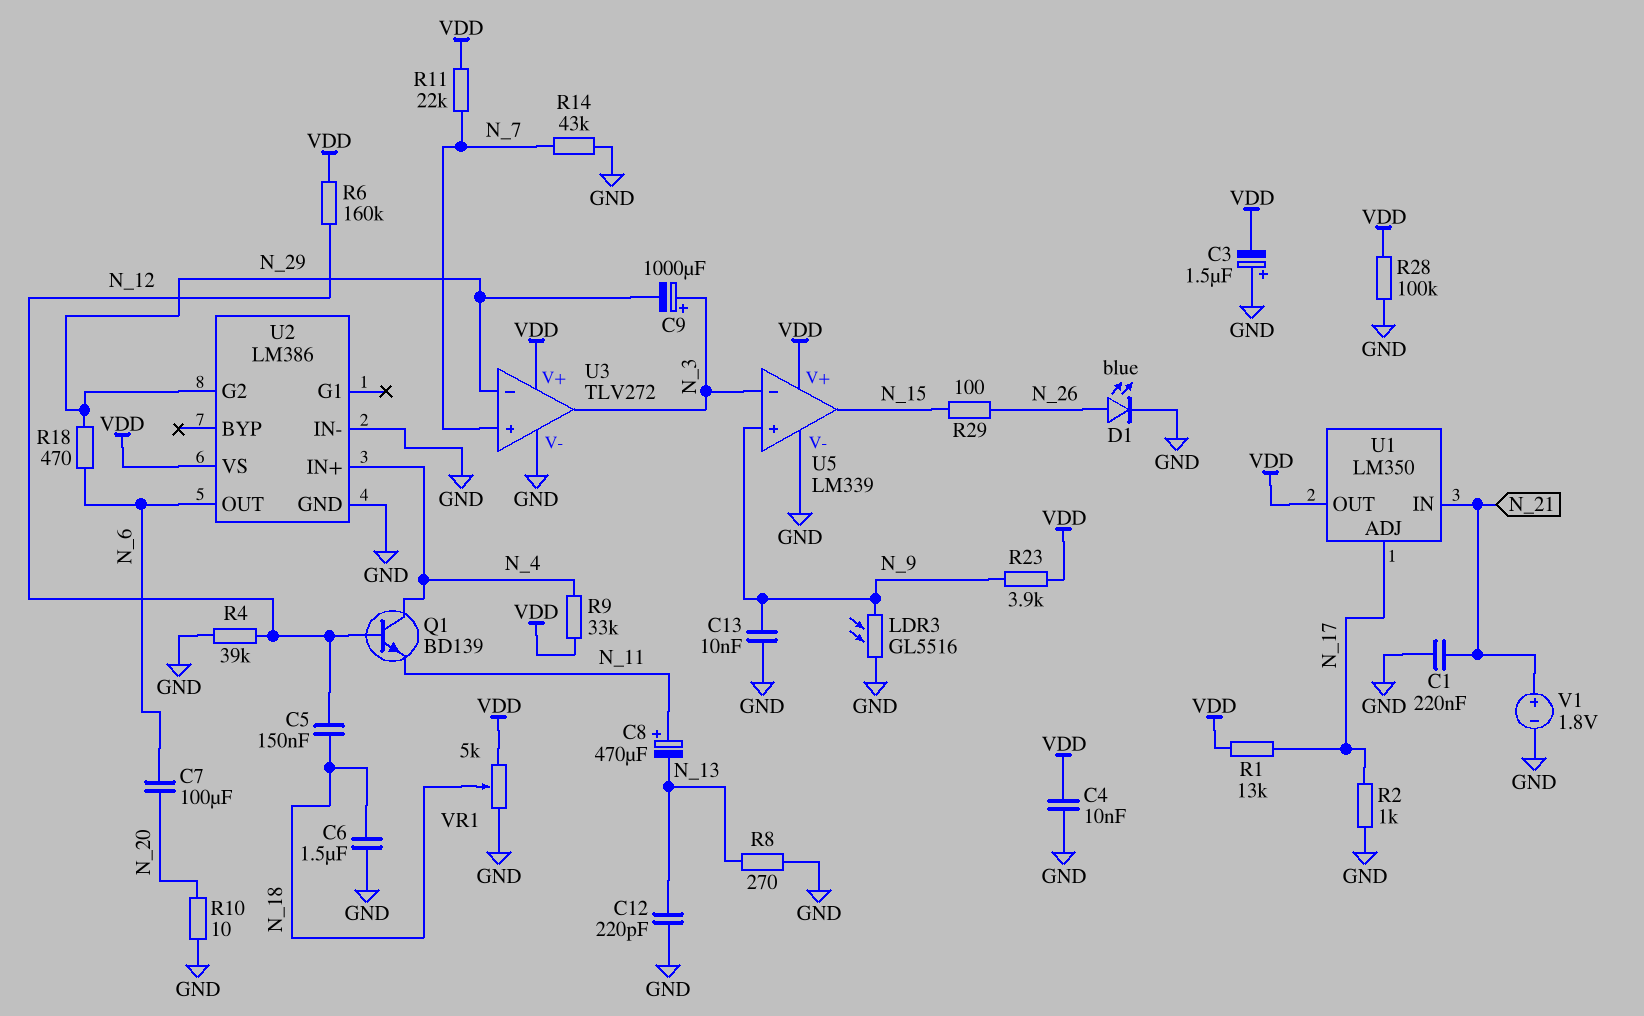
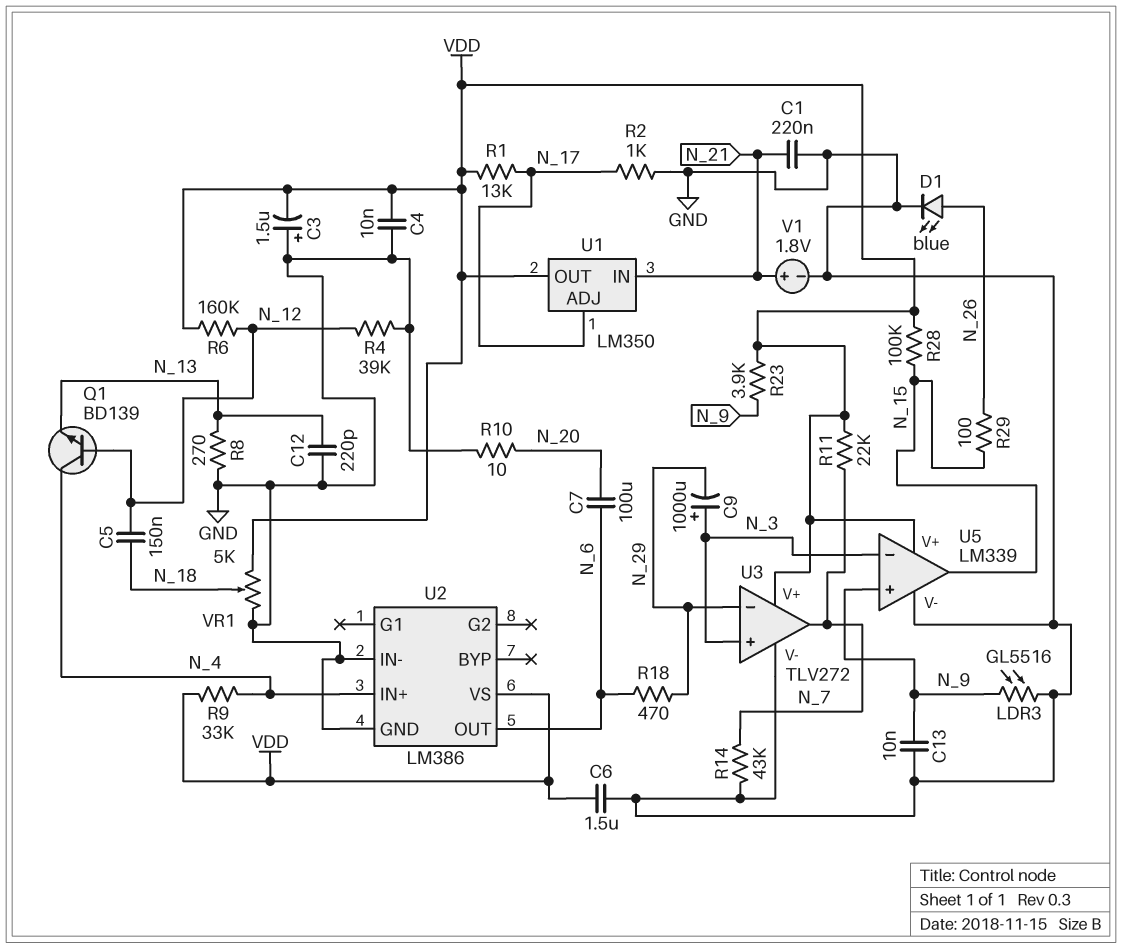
C6: 1.5uF (GND, N_18) -> 1.5uF (GND, VDD)
C8: 470uF (plus N_11, minus N_13) -> none
Q1: NPN BD139 (B N_12, C N_4, E N_11) -> NPN BD139 (B N_12, C N_4, E N_13)
R28: 100k (GND, VDD) -> 100k (N_15, VDD)
U2 pin G2: N_29 -> none
U3 pin in+: N_7 -> N_3
U3 pin out: N_3 -> N_7

